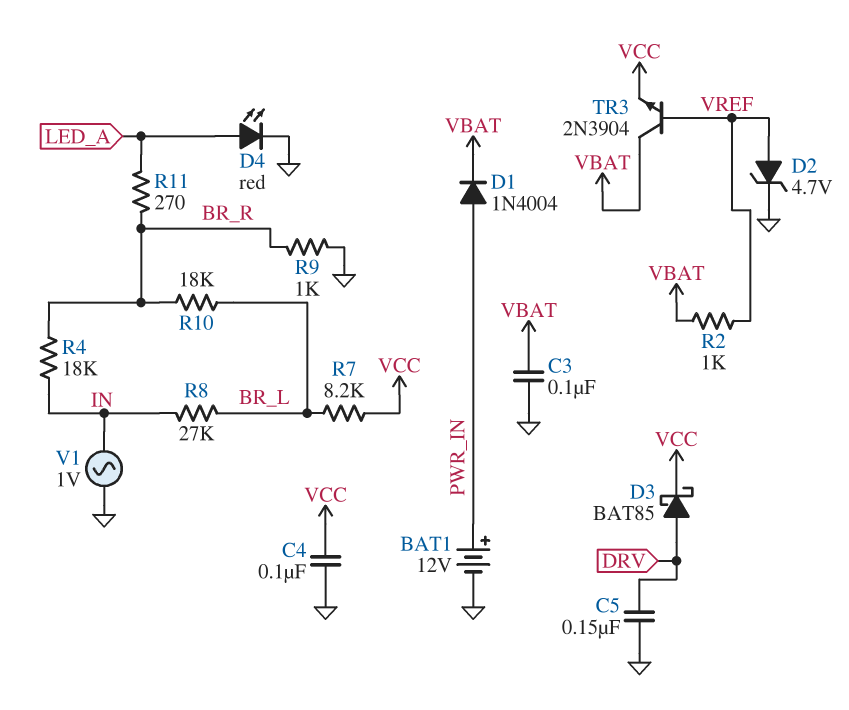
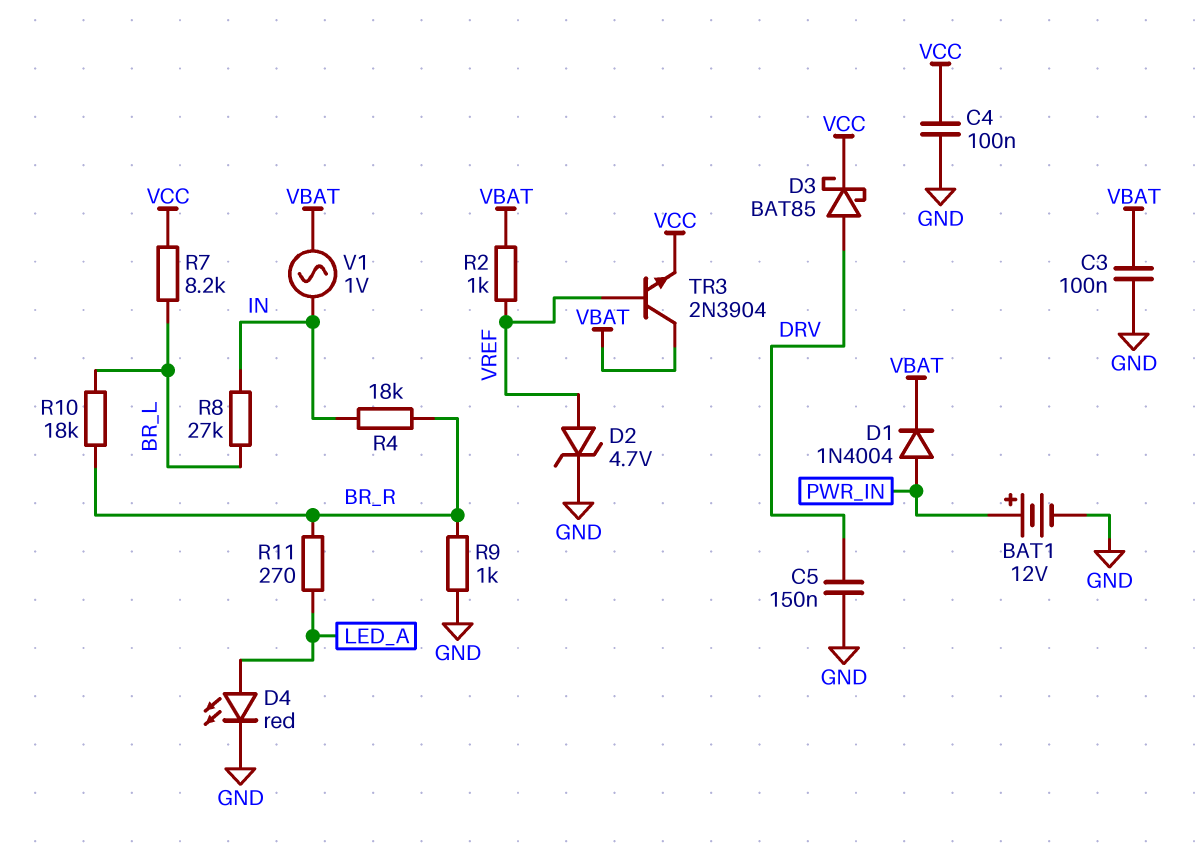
V1: AC 1V (GND, IN) -> AC 1V (IN, VBAT)

